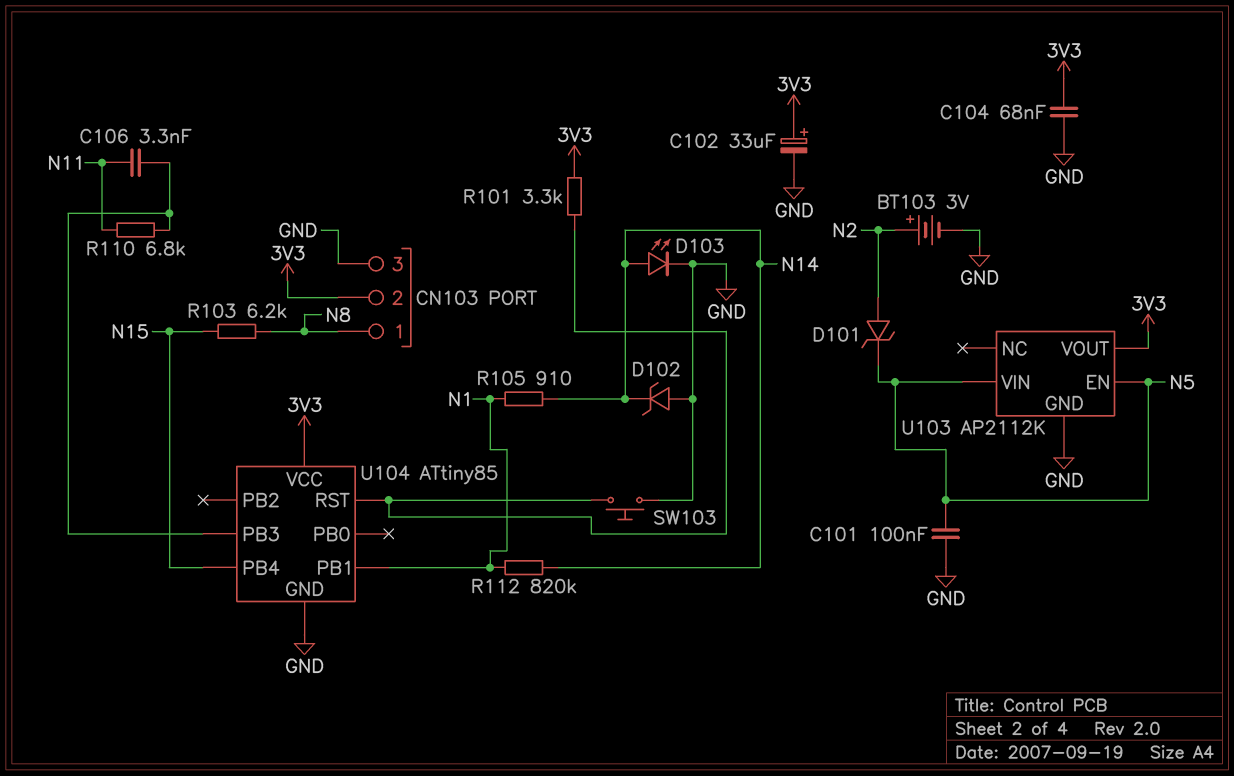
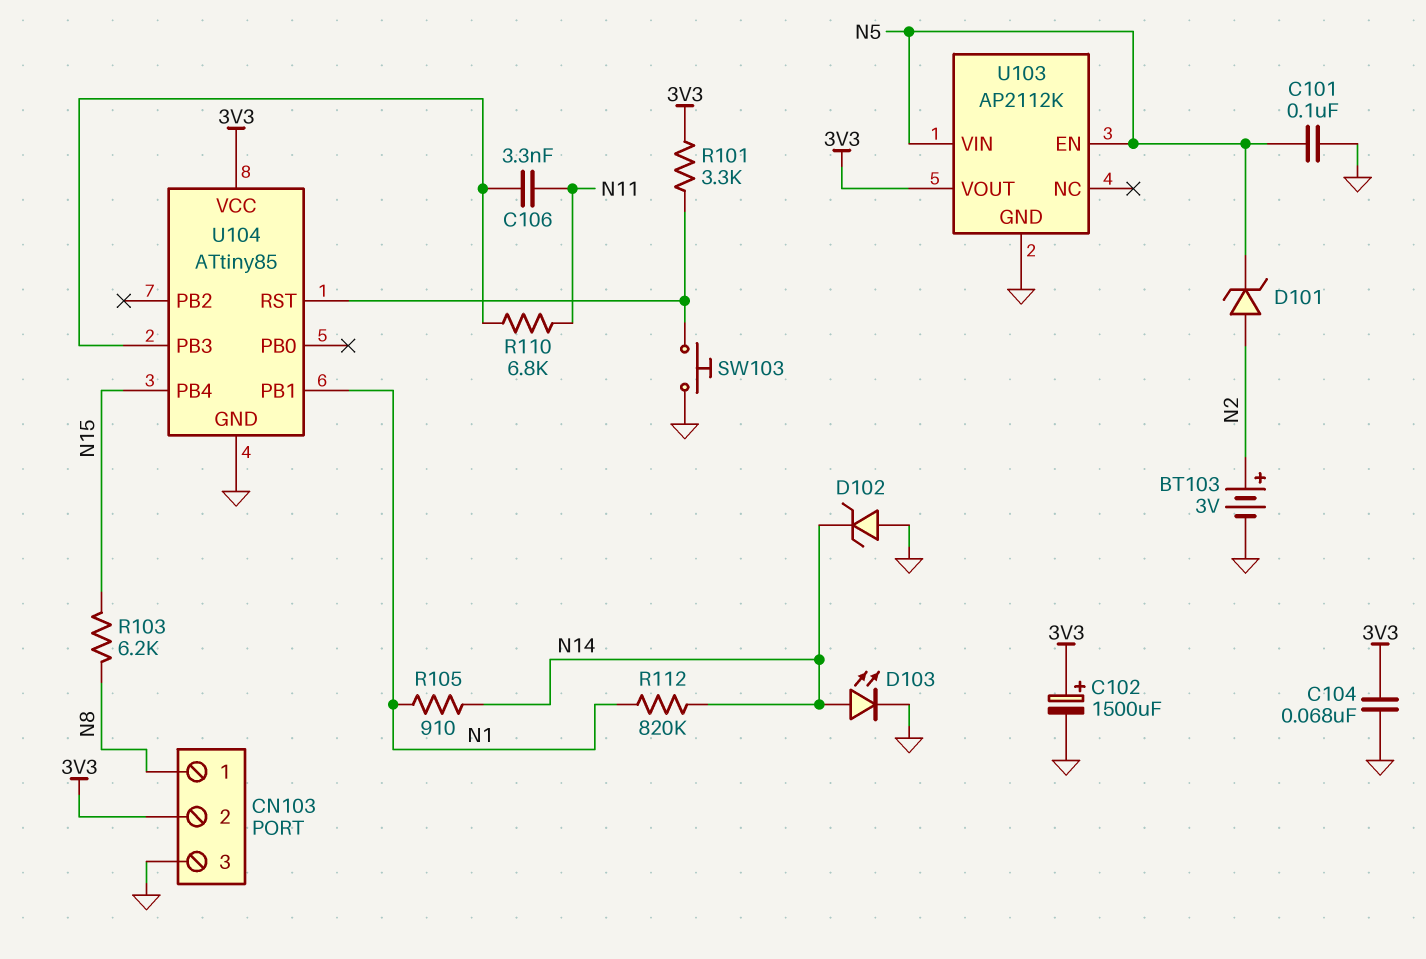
C102: 33uF (plus 3V3, minus GND) -> 1500uF (plus 3V3, minus GND)

